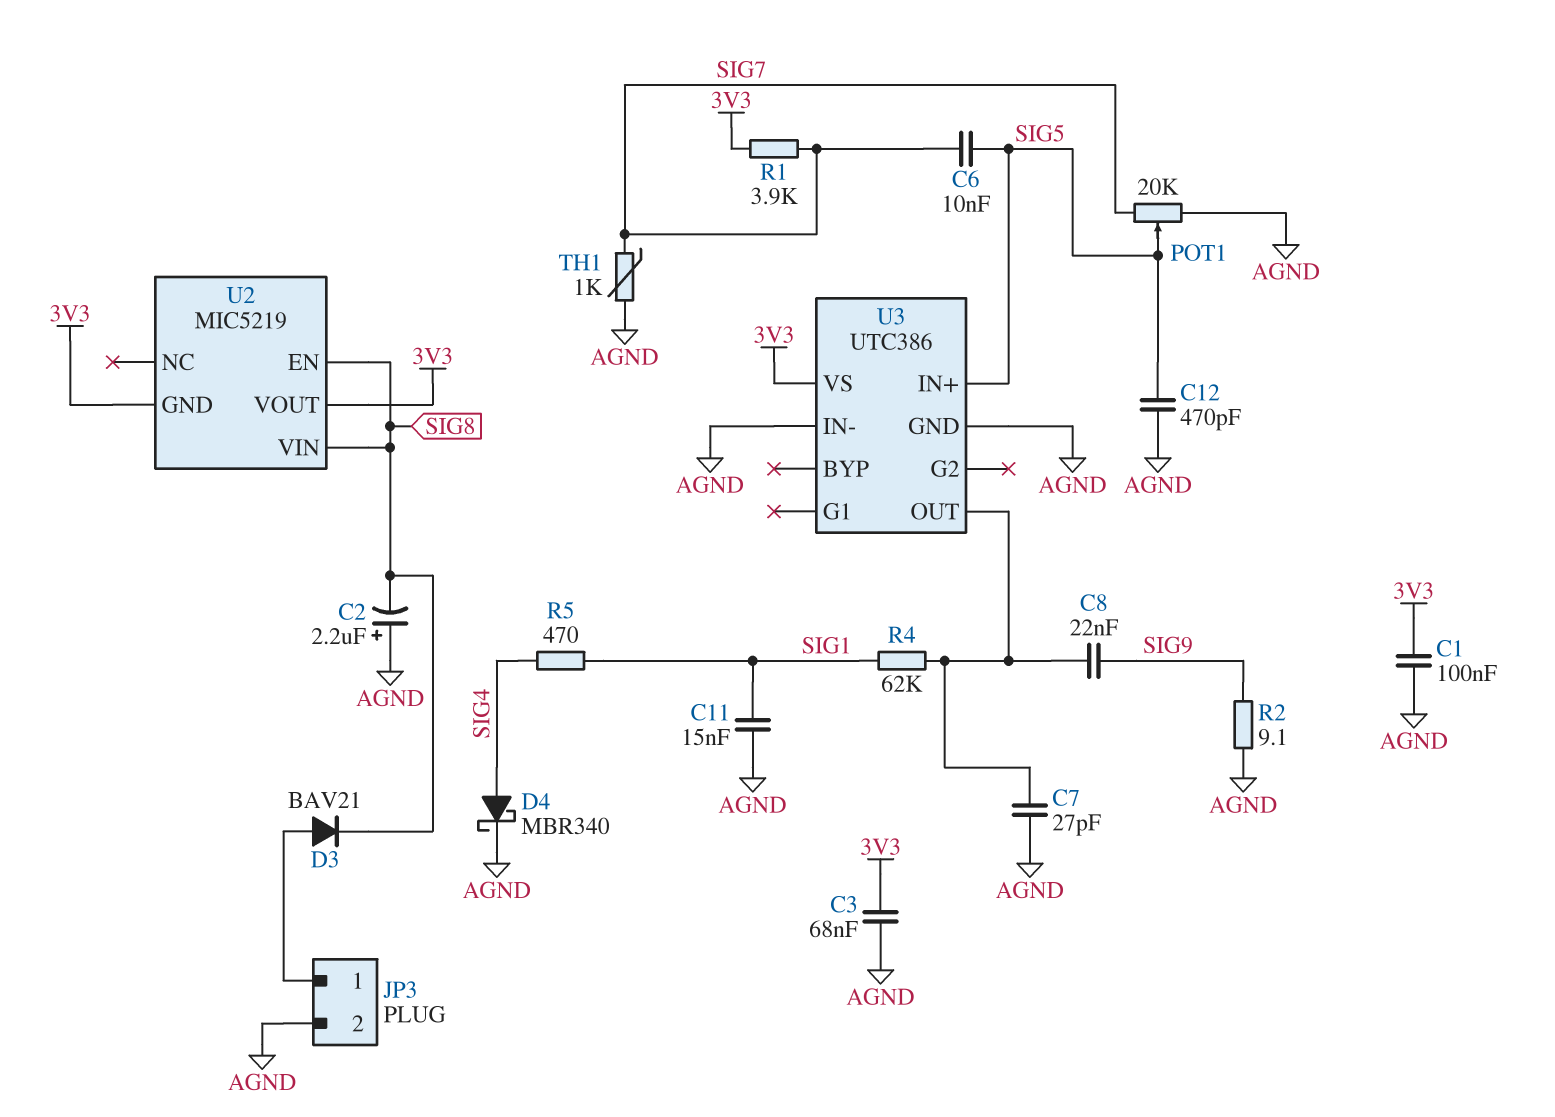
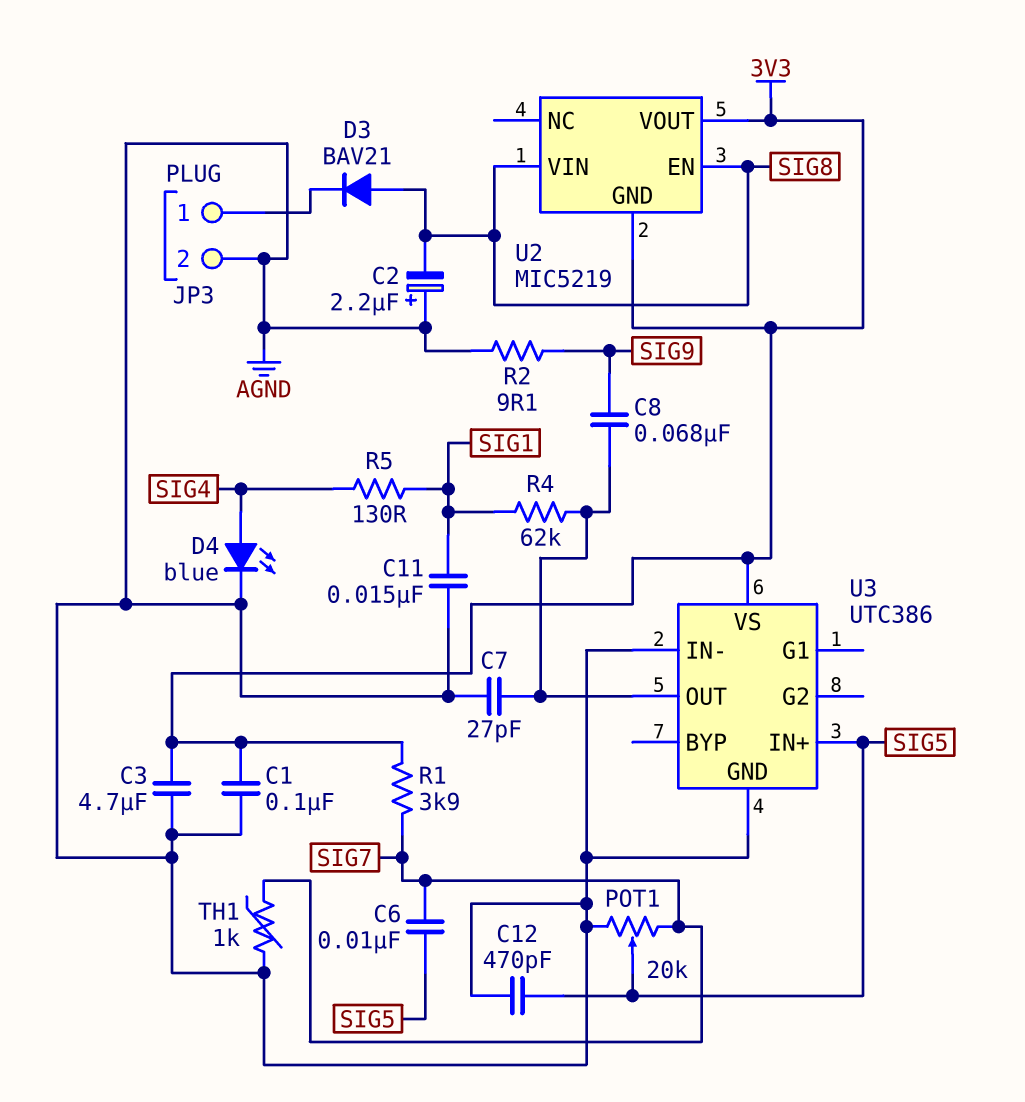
C3: 68nF (3V3, AGND) -> 4.7uF (3V3, AGND)
C8: 22nF (SIG9, U3/OUT) -> 68nF (SIG9, U3/OUT)
D3: diode BAV21 (A JP3/1, K SIG8) -> diode BAV21 (A SIG8, K JP3/1)
D4: schottky MBR340 (A SIG4, K AGND) -> LED blue (A SIG4, K AGND)
R5: 470 (SIG1, SIG4) -> 130 (SIG1, SIG4)

